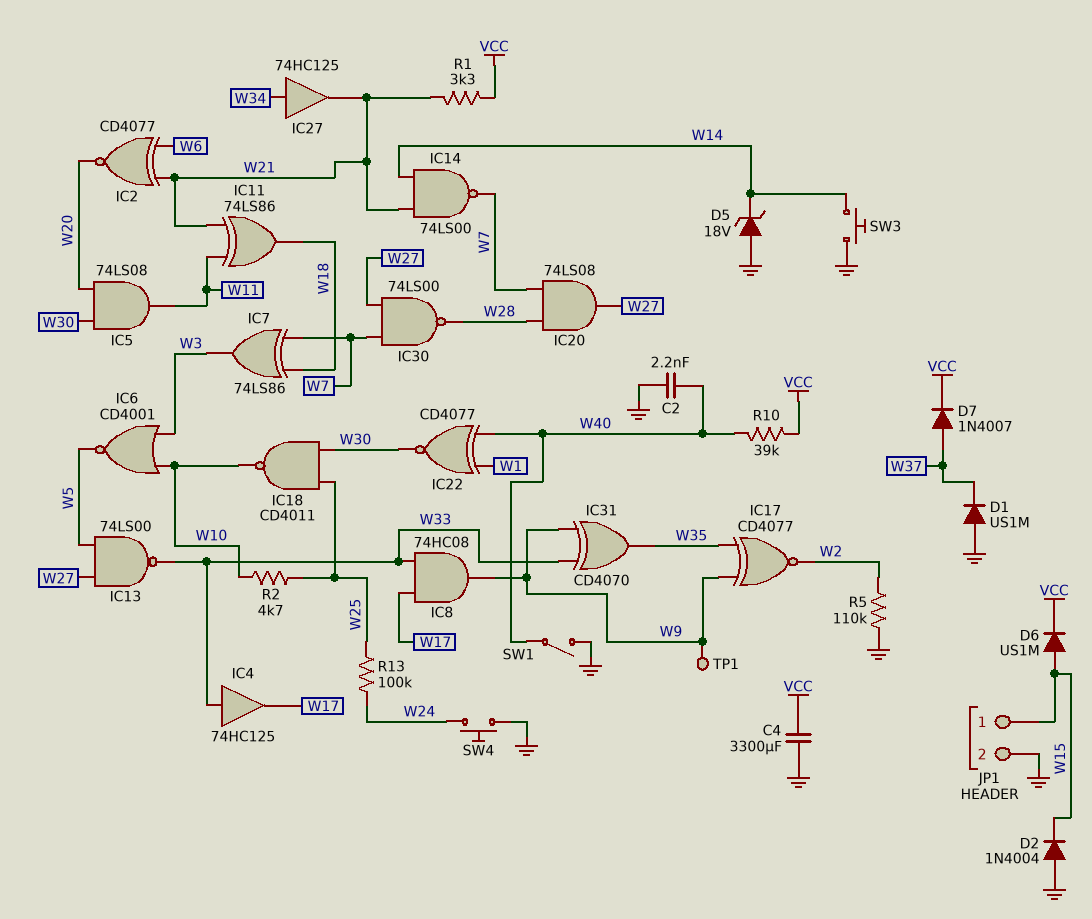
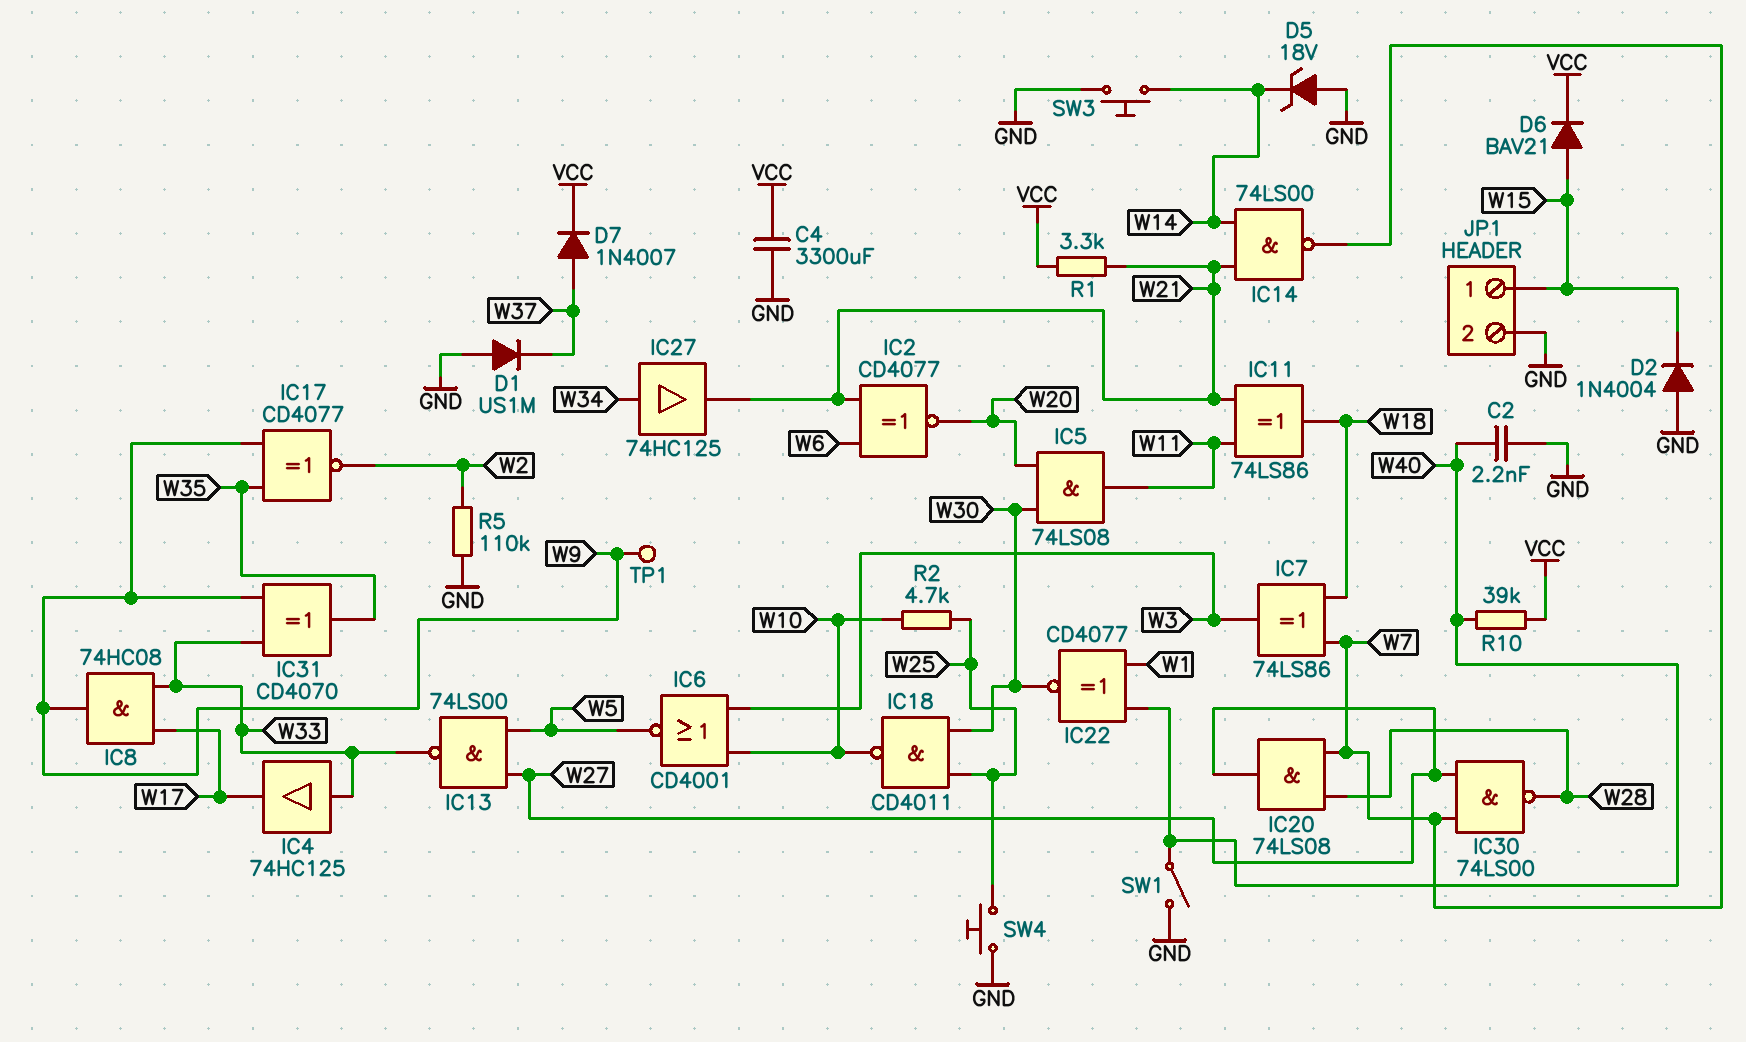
D6: diode US1M (A W15, K VCC) -> diode BAV21 (A W15, K VCC)
R13: 100k (W24, W25) -> none
SW4: button (GND, W24) -> button (GND, W25)

